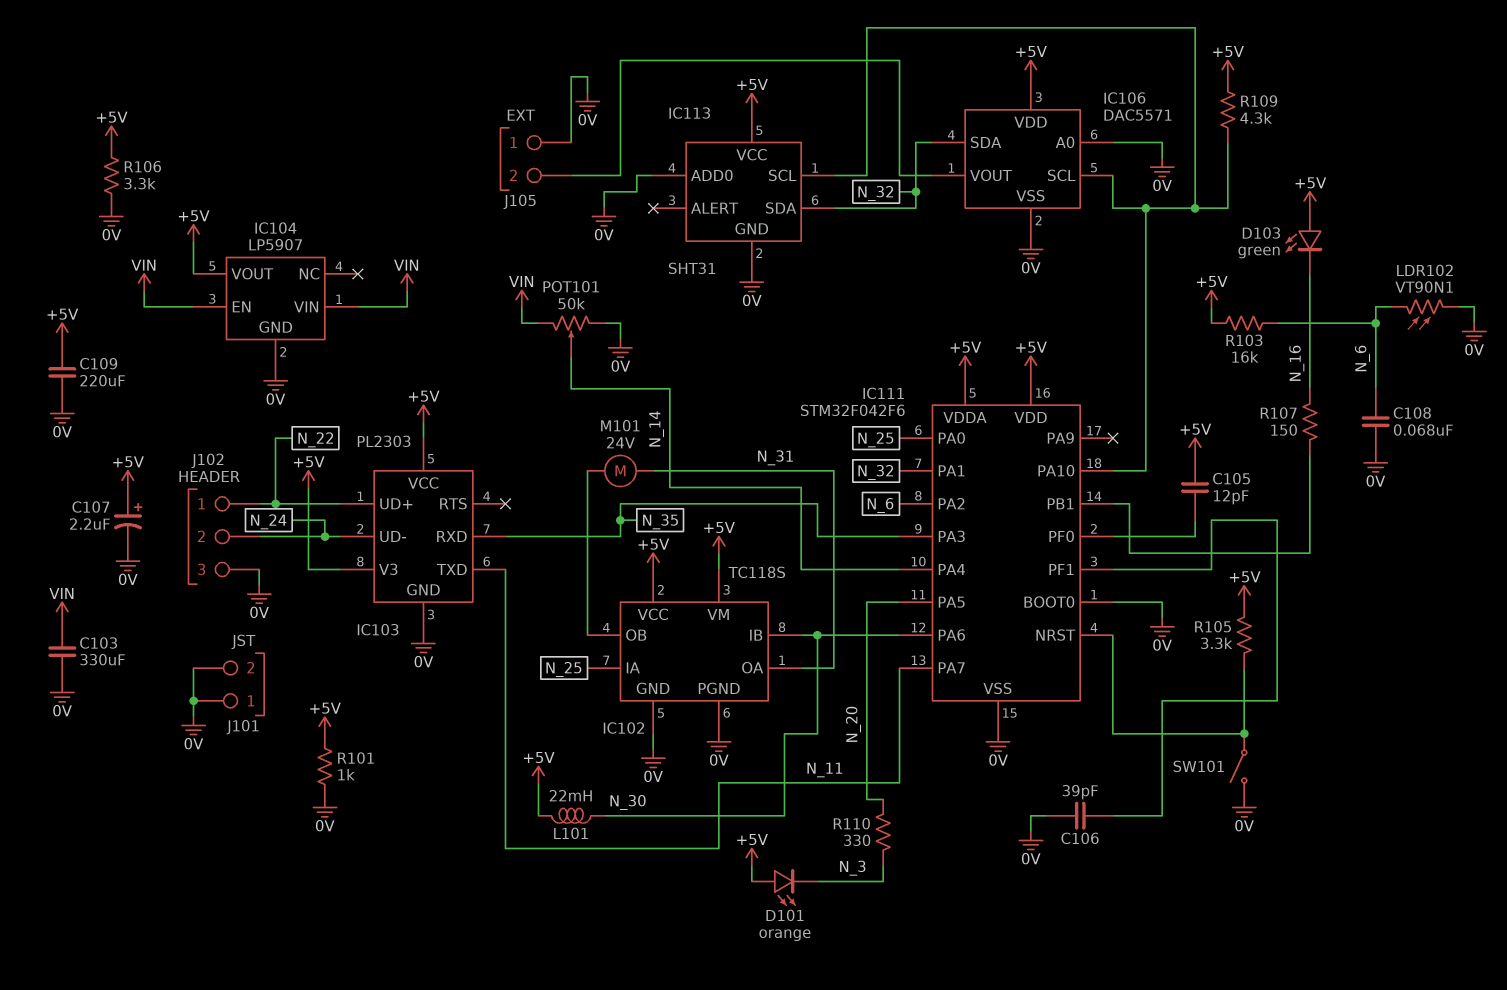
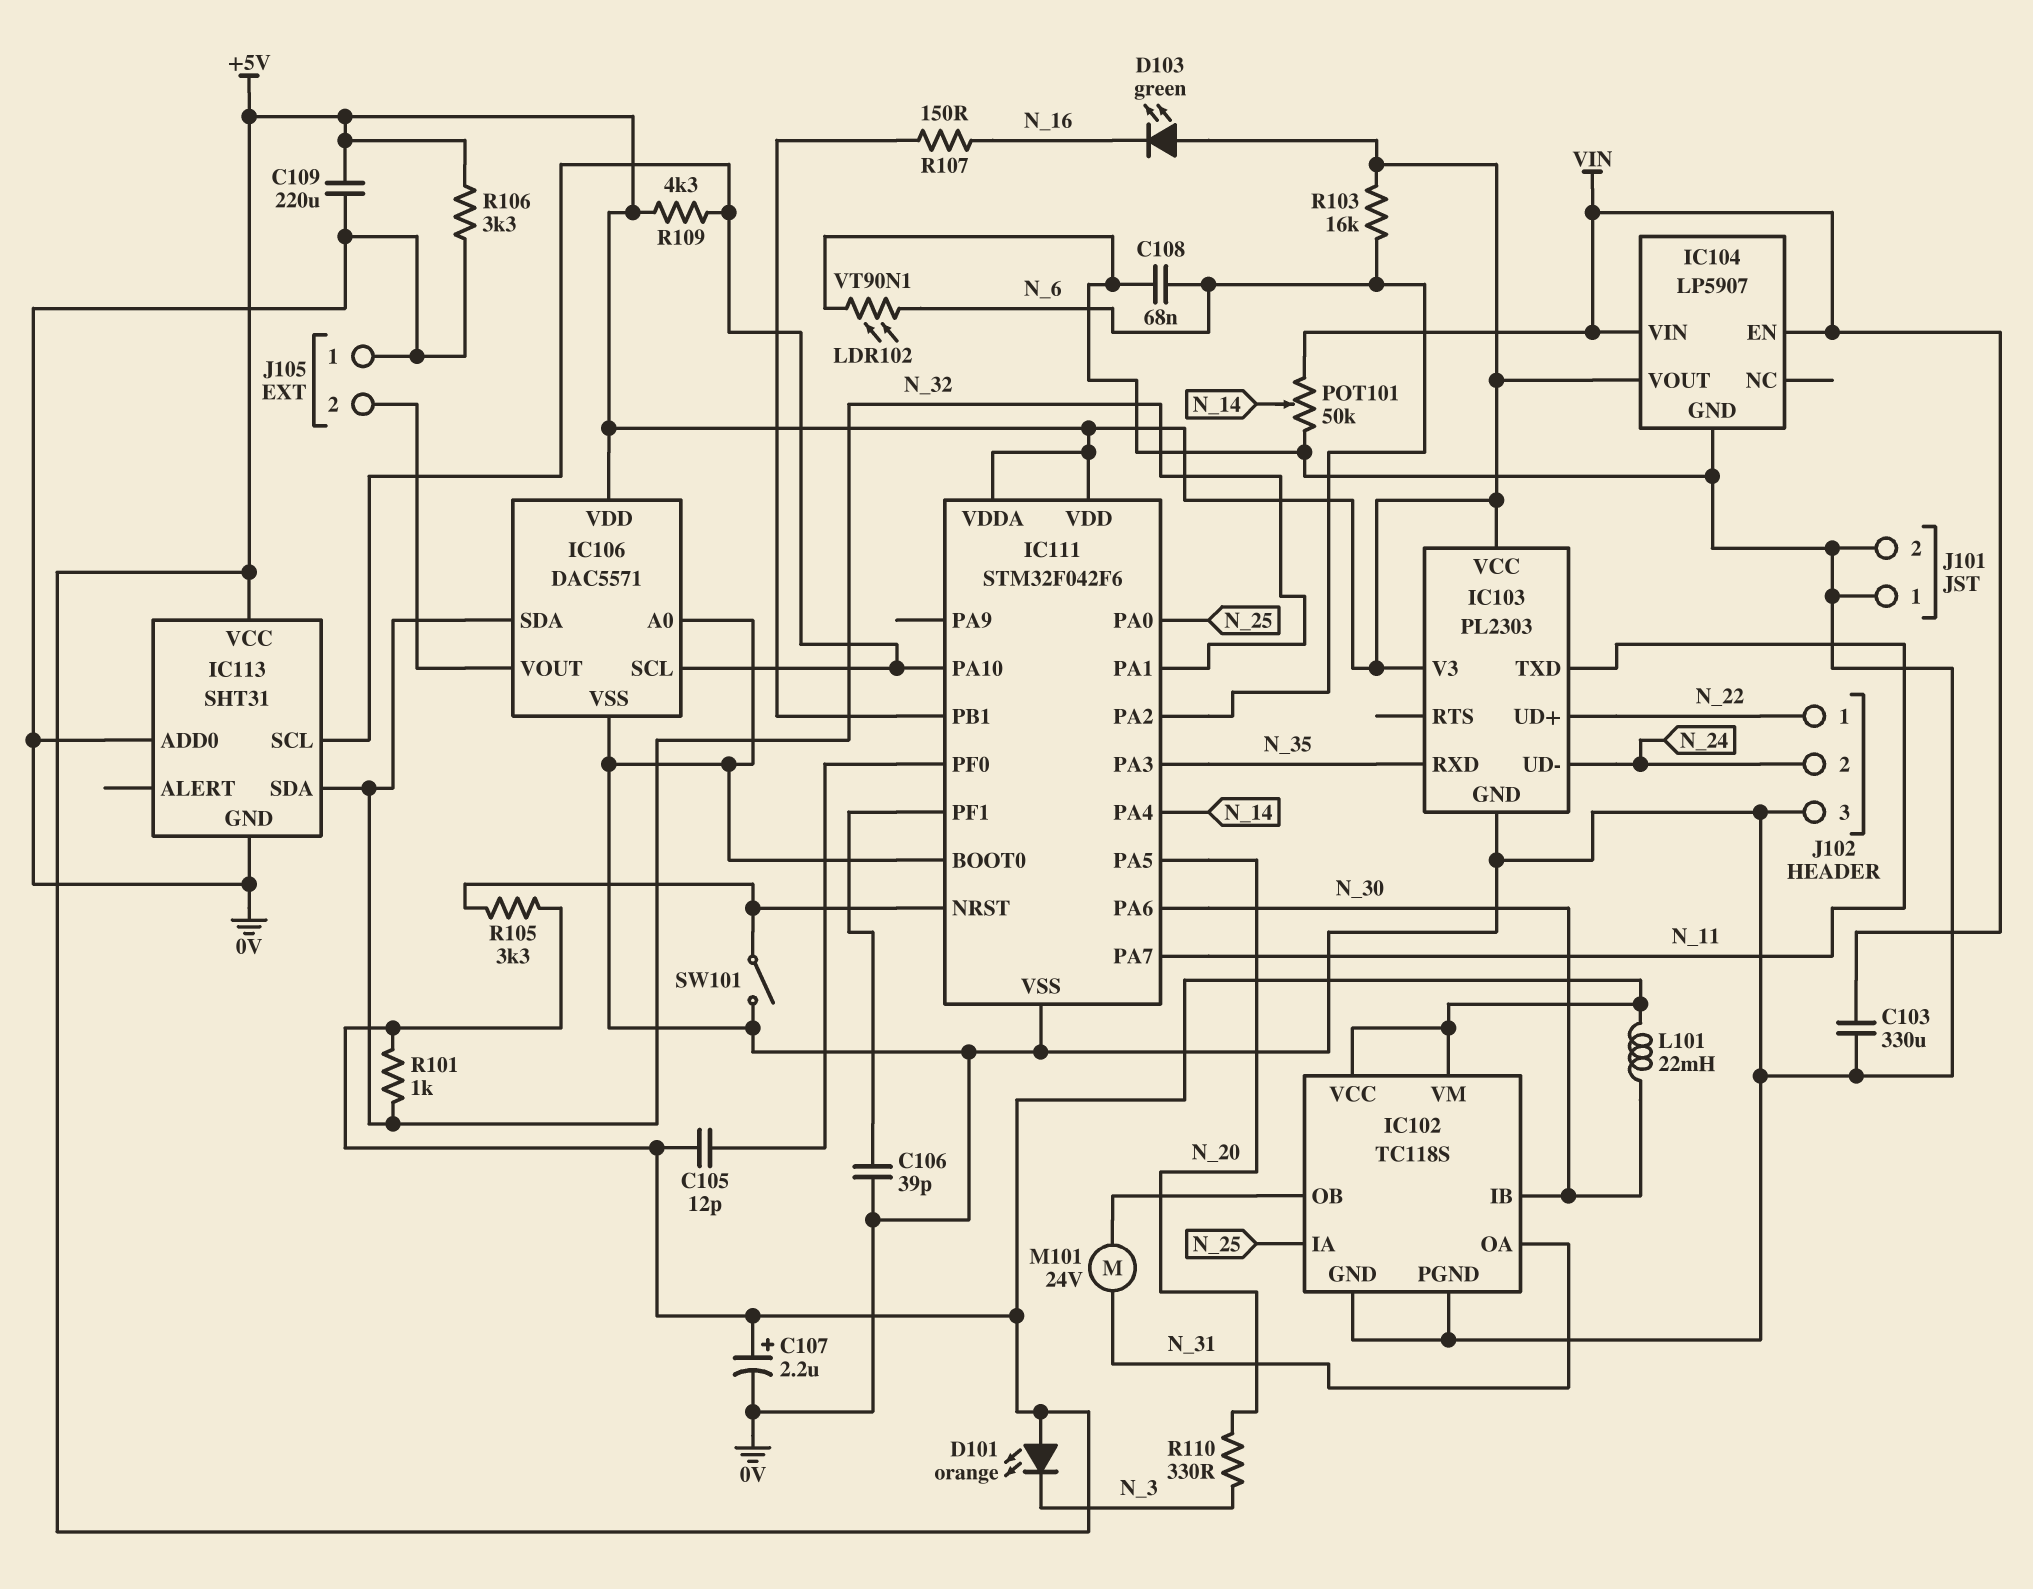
R101: 1k (+5V, 0V) -> 1k (+5V, N_32)

